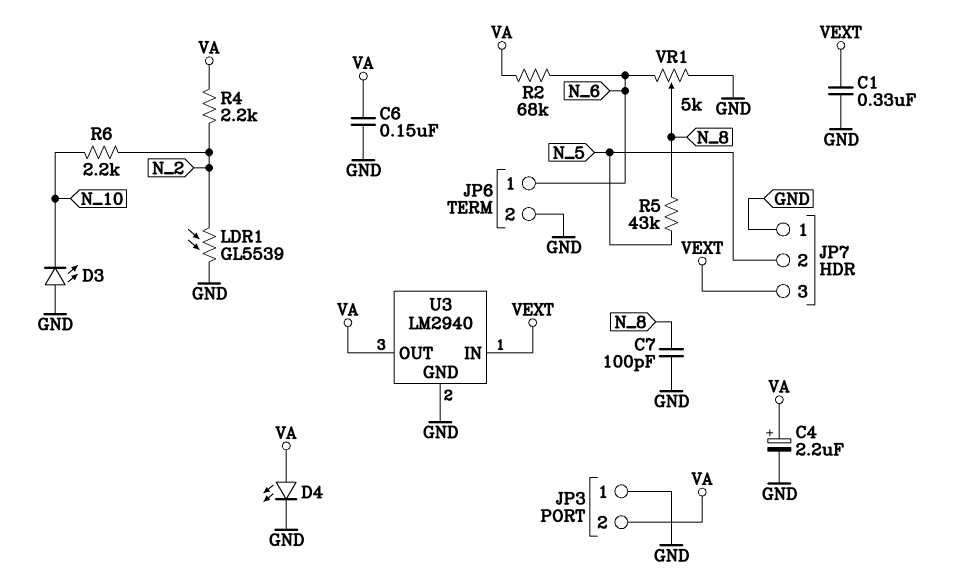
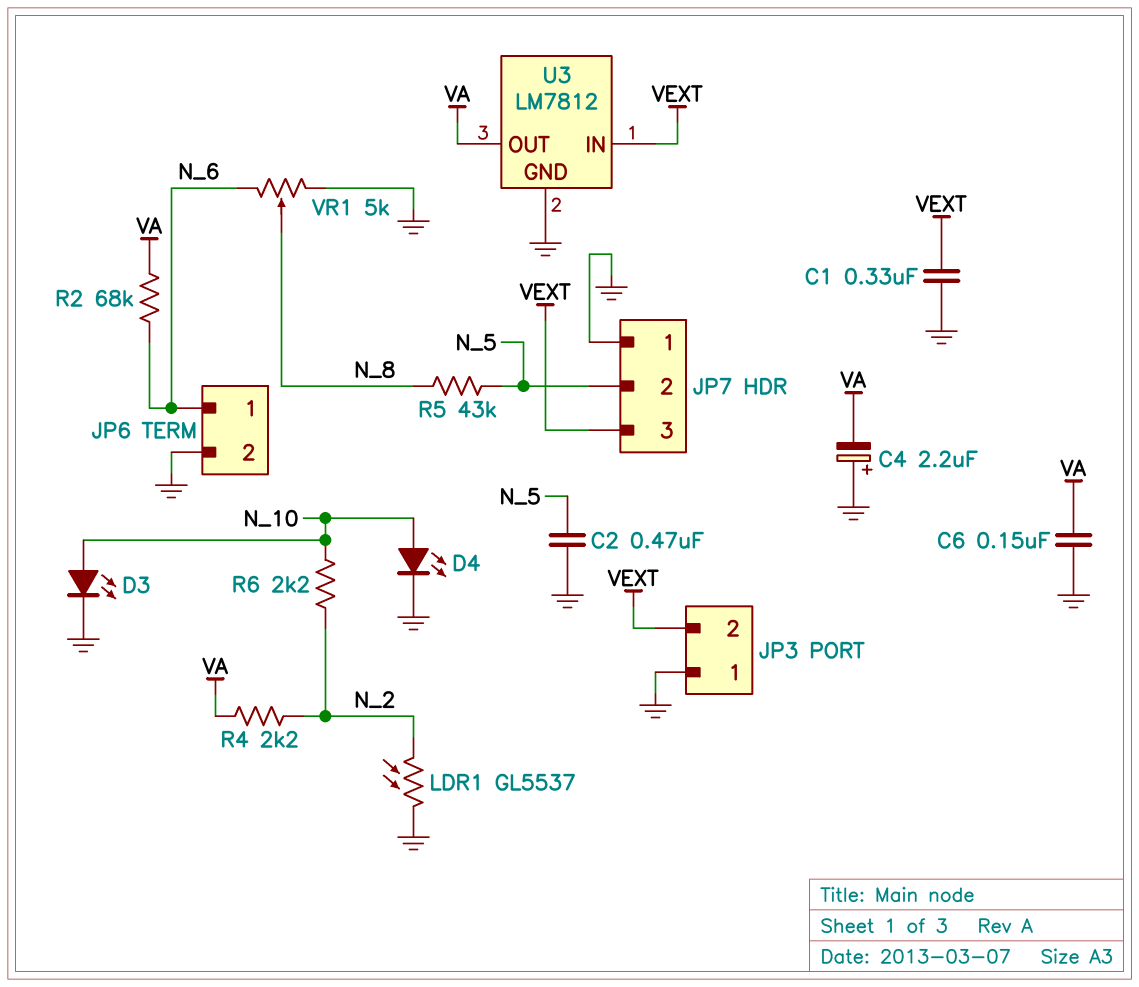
C2: none -> 470nF (GND, N_5)
C4: 2.2uF (plus VA, minus GND) -> 2.2uF (plus GND, minus VA)
C7: 100pF (GND, N_8) -> none
D3: LED (A GND, K N_10) -> LED (A N_10, K GND)
D4: LED (A VA, K GND) -> LED (A N_10, K GND)
JP3 pin 2: VA -> VEXT
LDR1: GL5539 (GND, N_2) -> GL5537 (GND, N_2)
U3: LM2940 -> LM7812

